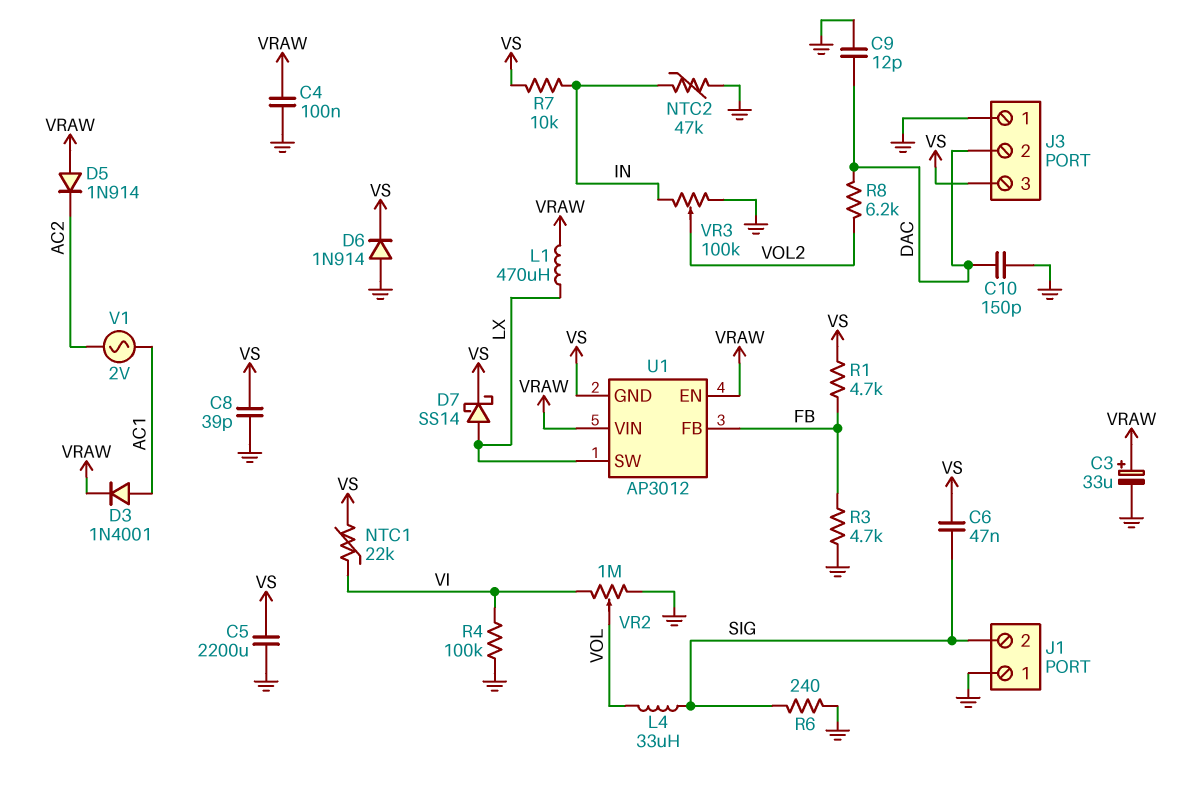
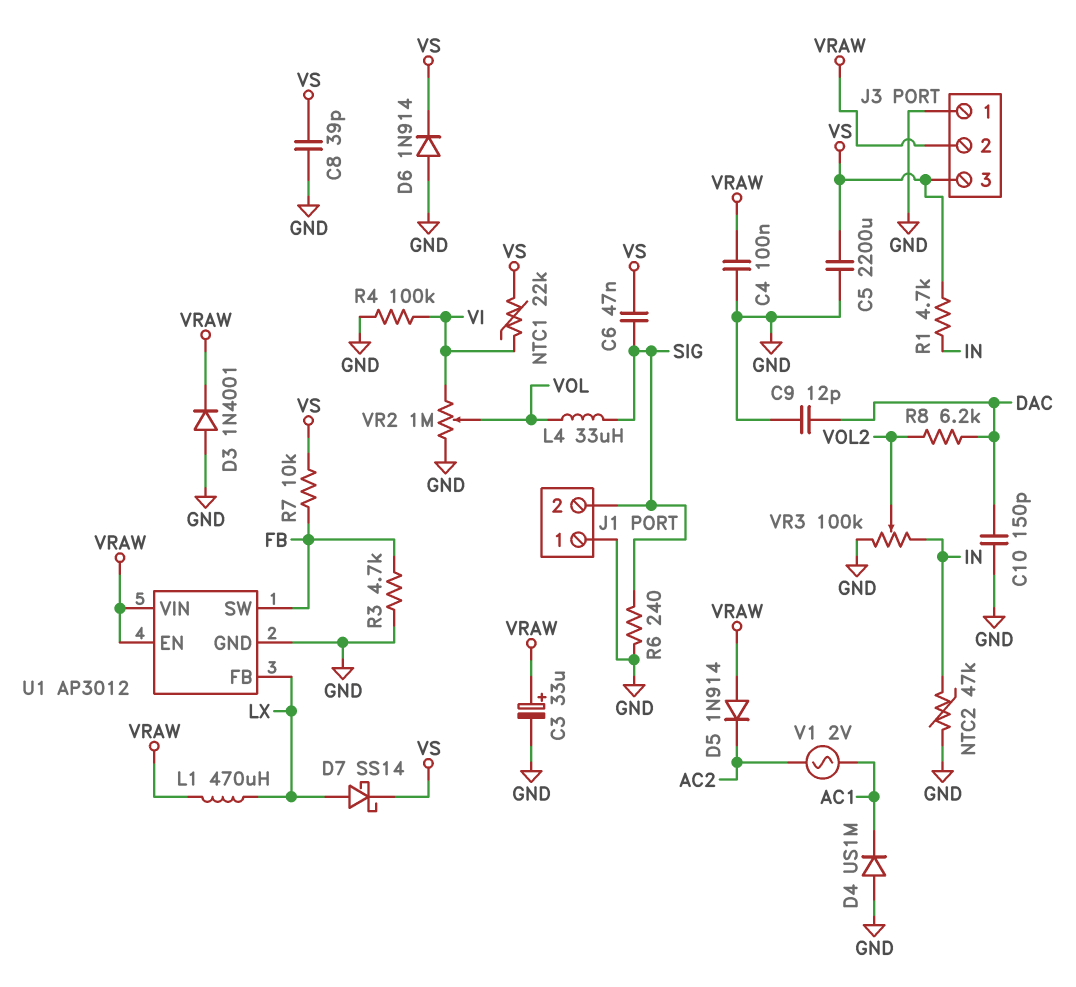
D3: diode 1N4001 (A AC1, K VRAW) -> diode 1N4001 (A GND, K VRAW)
D4: none -> diode US1M (A GND, K AC1)
J3 pin 2: DAC -> VRAW
R1: 4.7k (FB, VS) -> 4.7k (IN, VS)
R7: 10k (IN, VS) -> 10k (FB, VS)
U1 pin FB: FB -> LX
U1 pin GND: VS -> GND
U1 pin SW: LX -> FB

